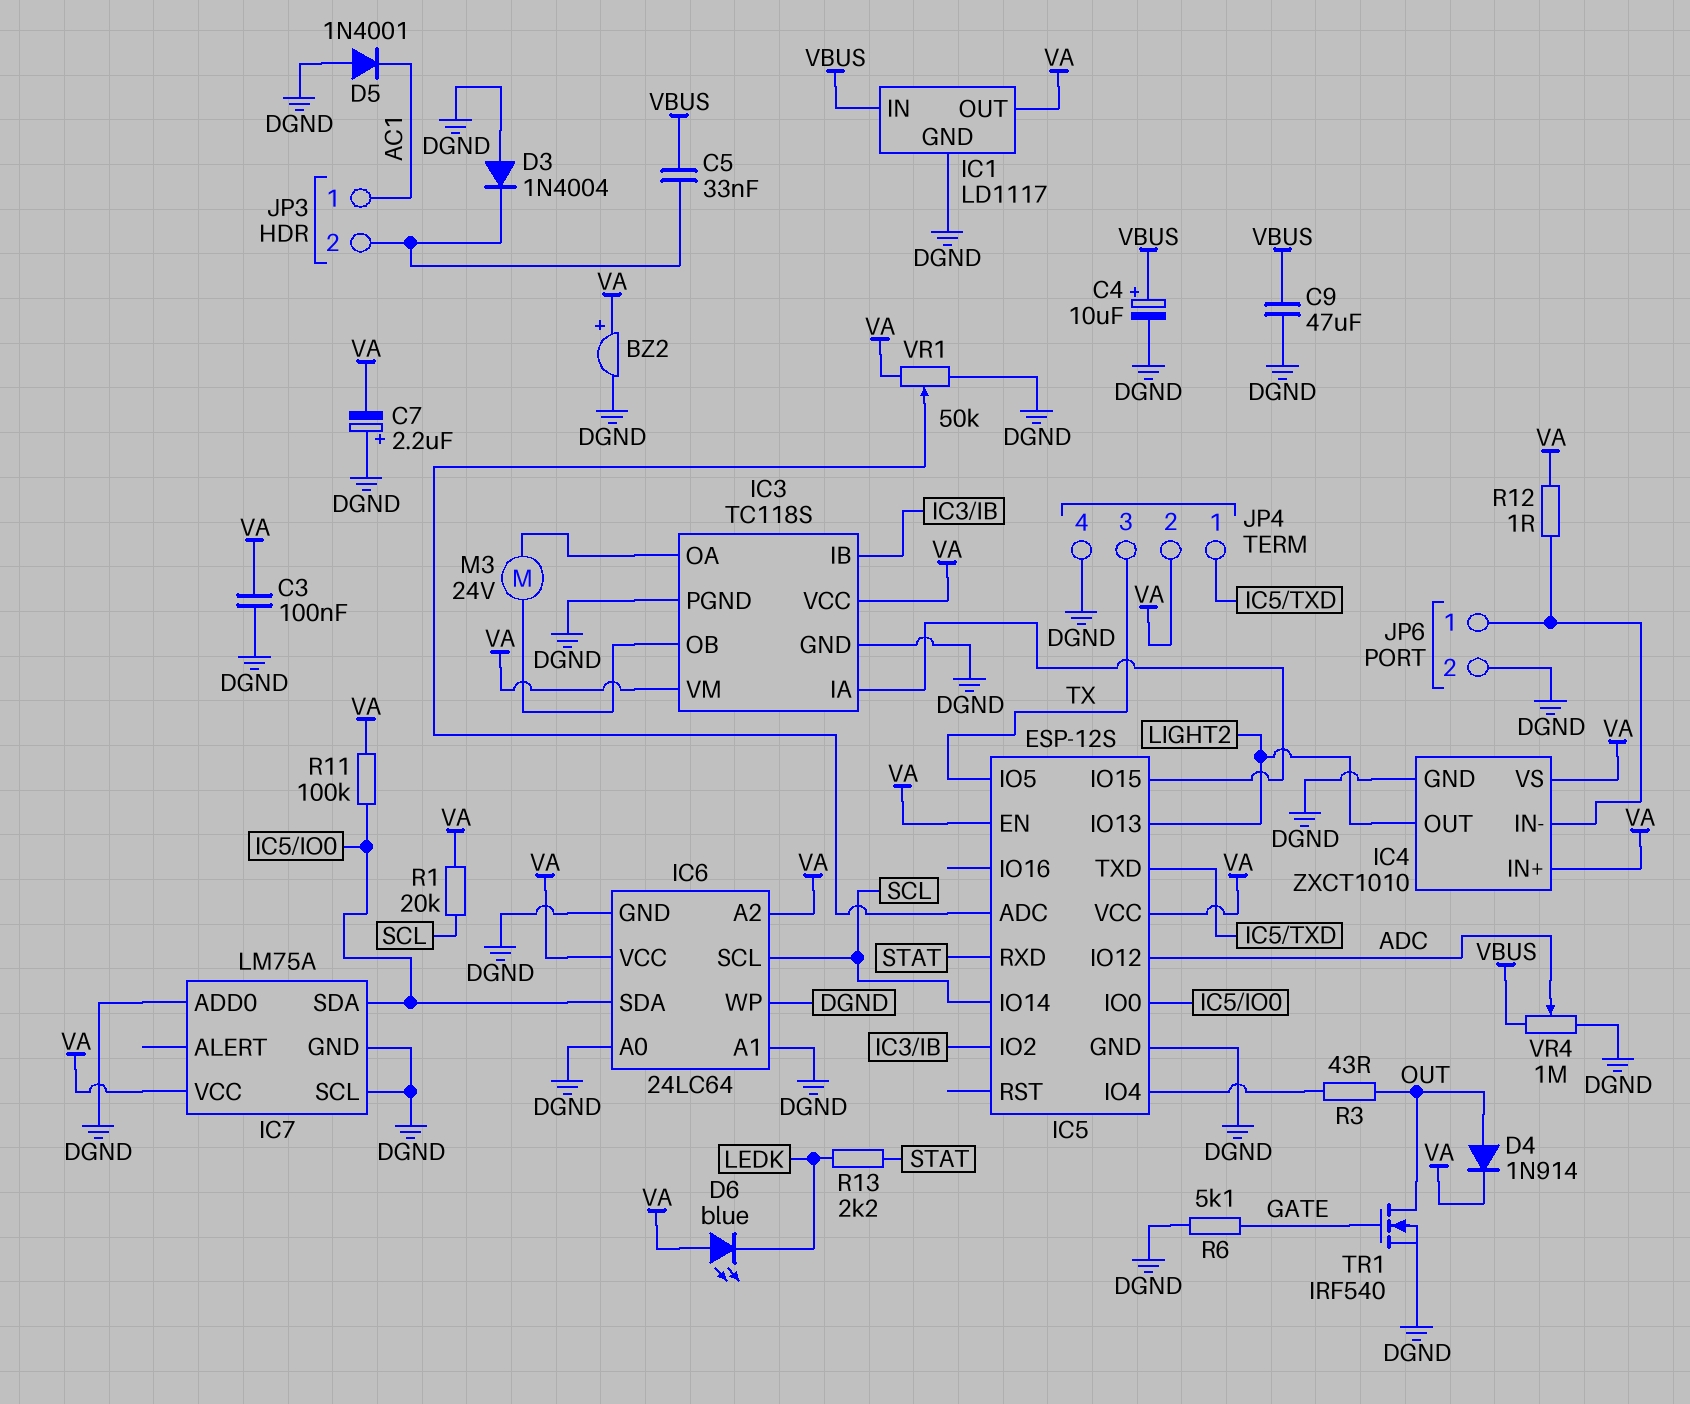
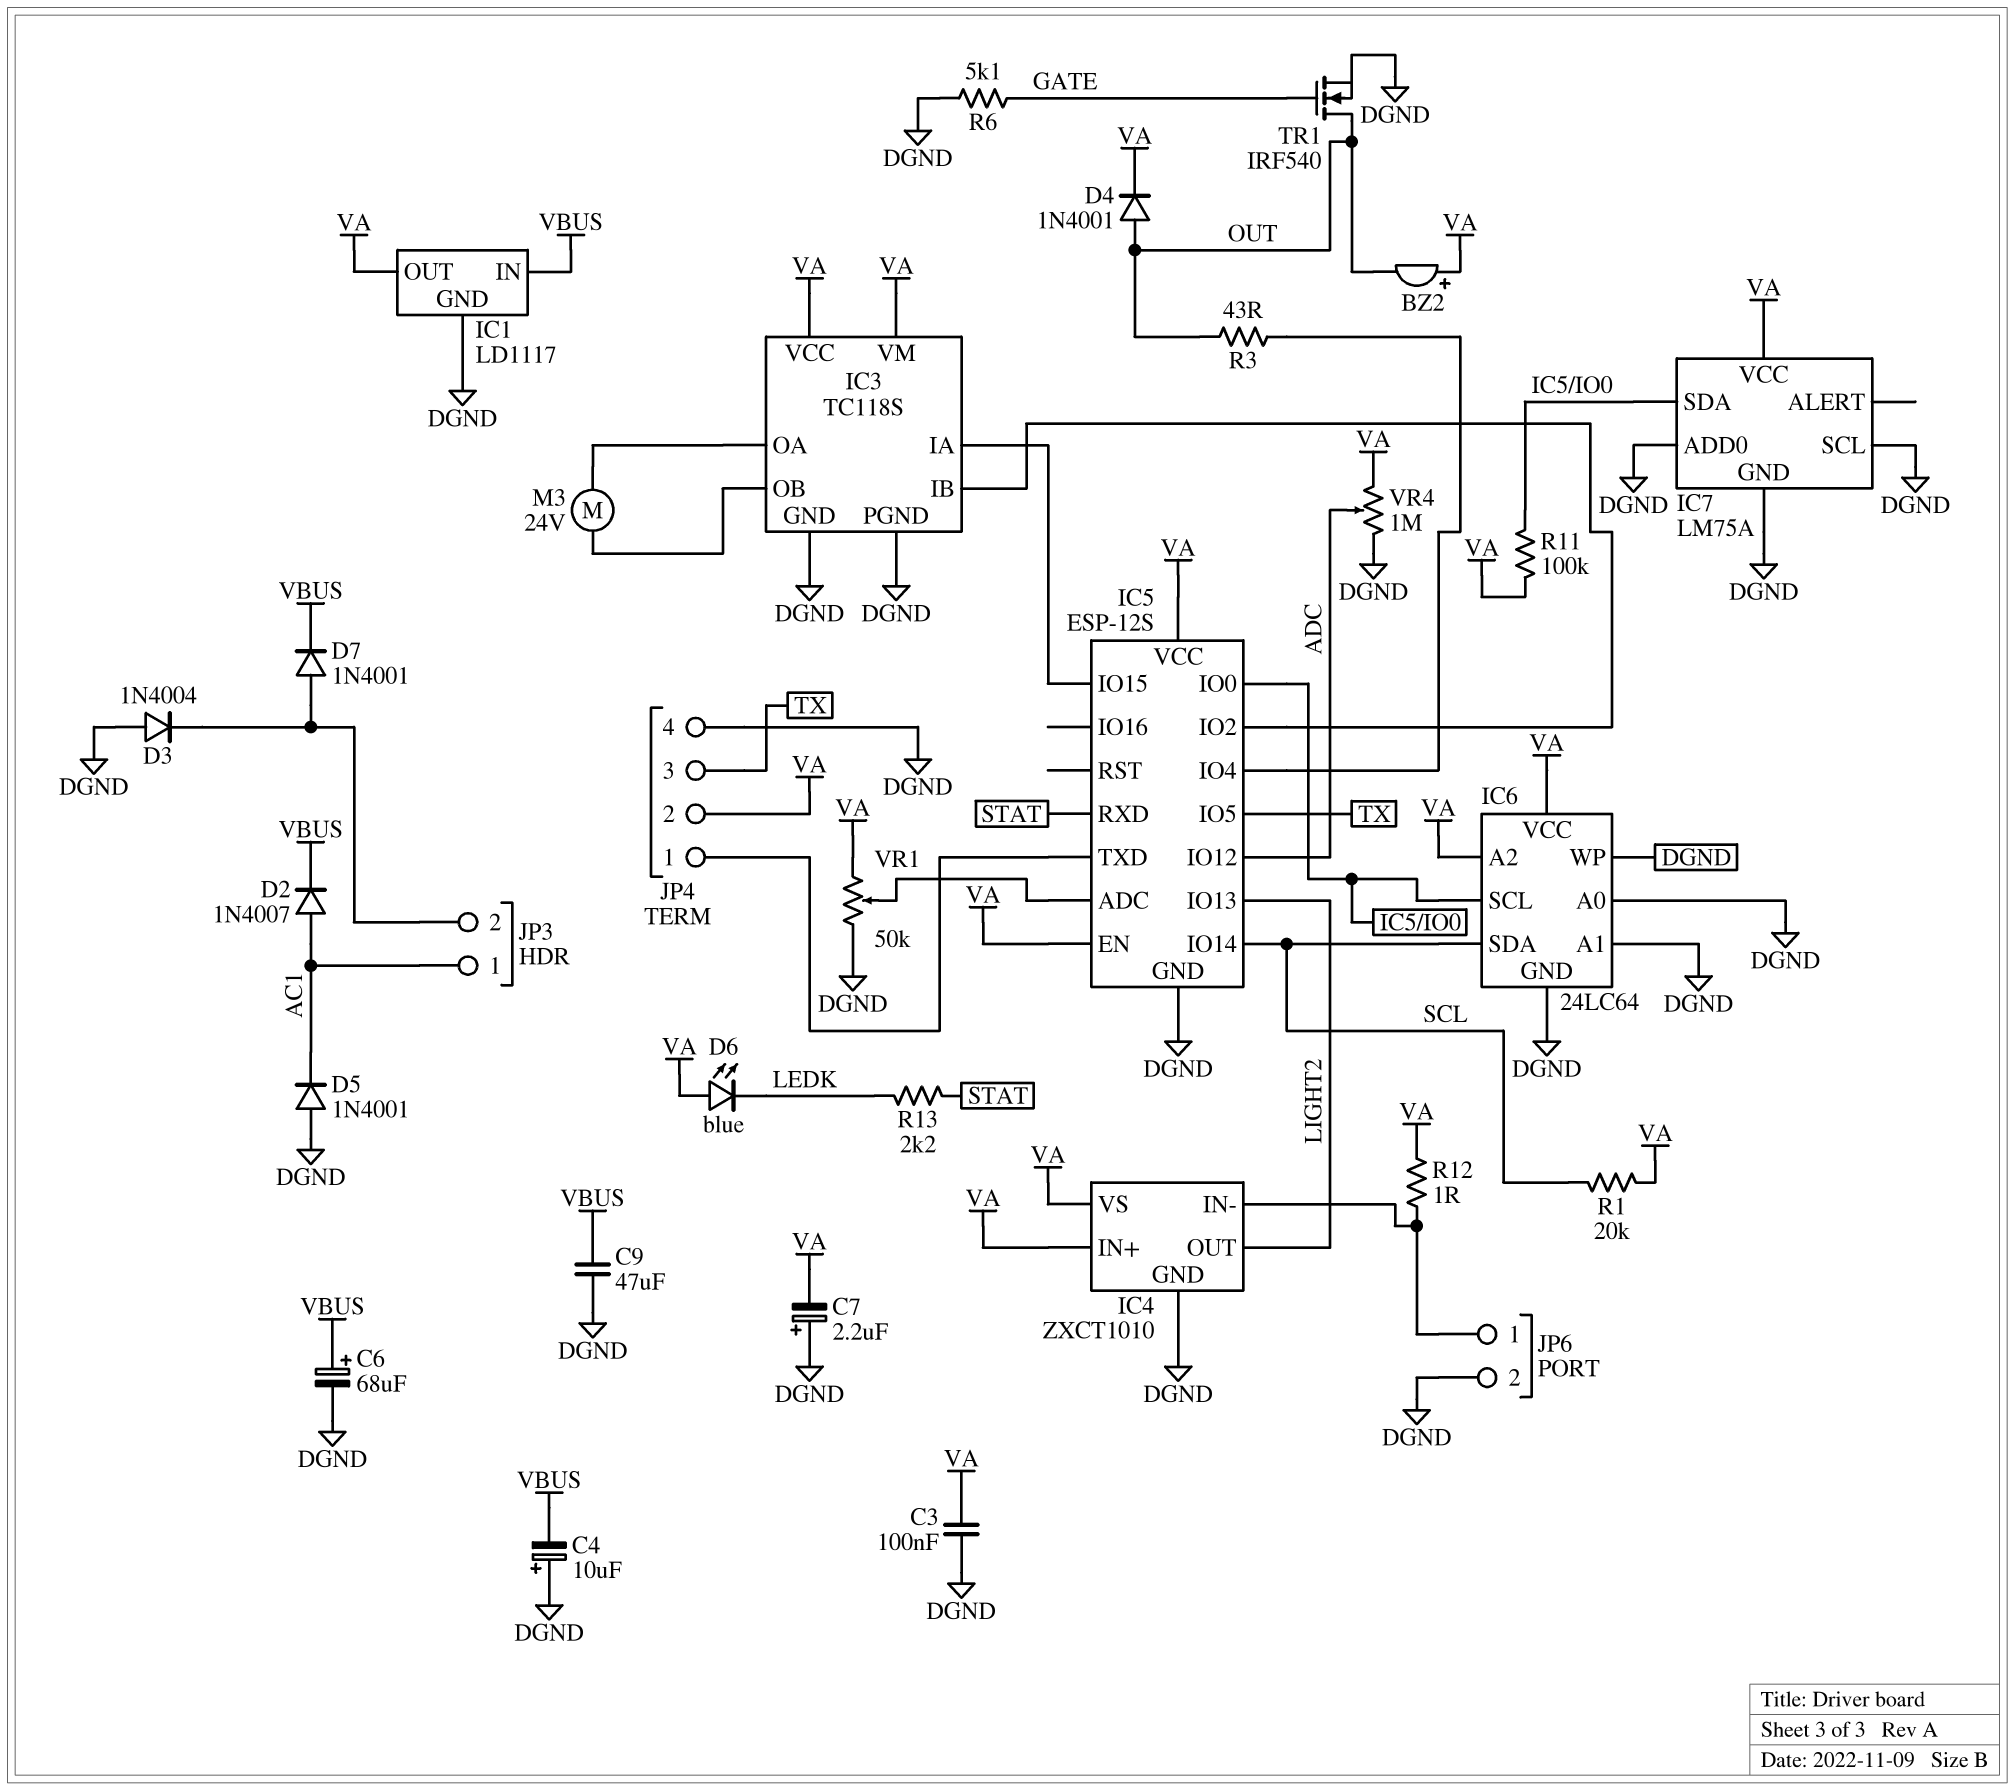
BZ2: buzzer (plus VA, minus DGND) -> buzzer (plus VA, minus OUT)
C4: 10uF (plus VBUS, minus DGND) -> 10uF (plus DGND, minus VBUS)
C5: 33nF (JP3/2, VBUS) -> none
C6: none -> 68uF (plus VBUS, minus DGND)
D2: none -> diode 1N4007 (A AC1, K VBUS)
D4: diode 1N914 (A OUT, K VA) -> diode 1N4001 (A OUT, K VA)
D7: none -> diode 1N4001 (A JP3/2, K VBUS)
IC6 pin SCL: SCL -> IC5/IO0
IC6 pin SDA: IC5/IO0 -> SCL
VR4: 1M (DGND, VBUS, wiper ADC) -> 1M (DGND, VA, wiper ADC)

